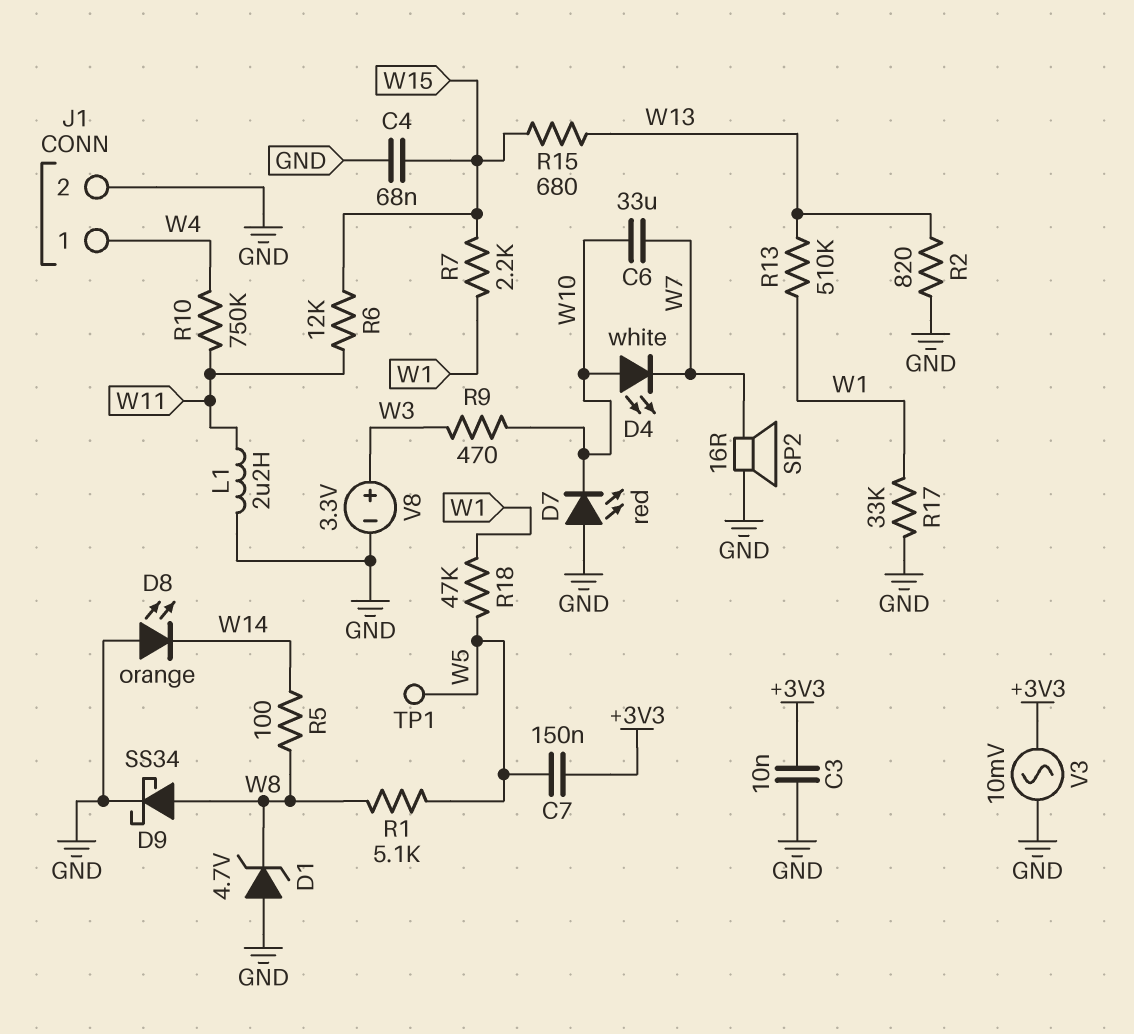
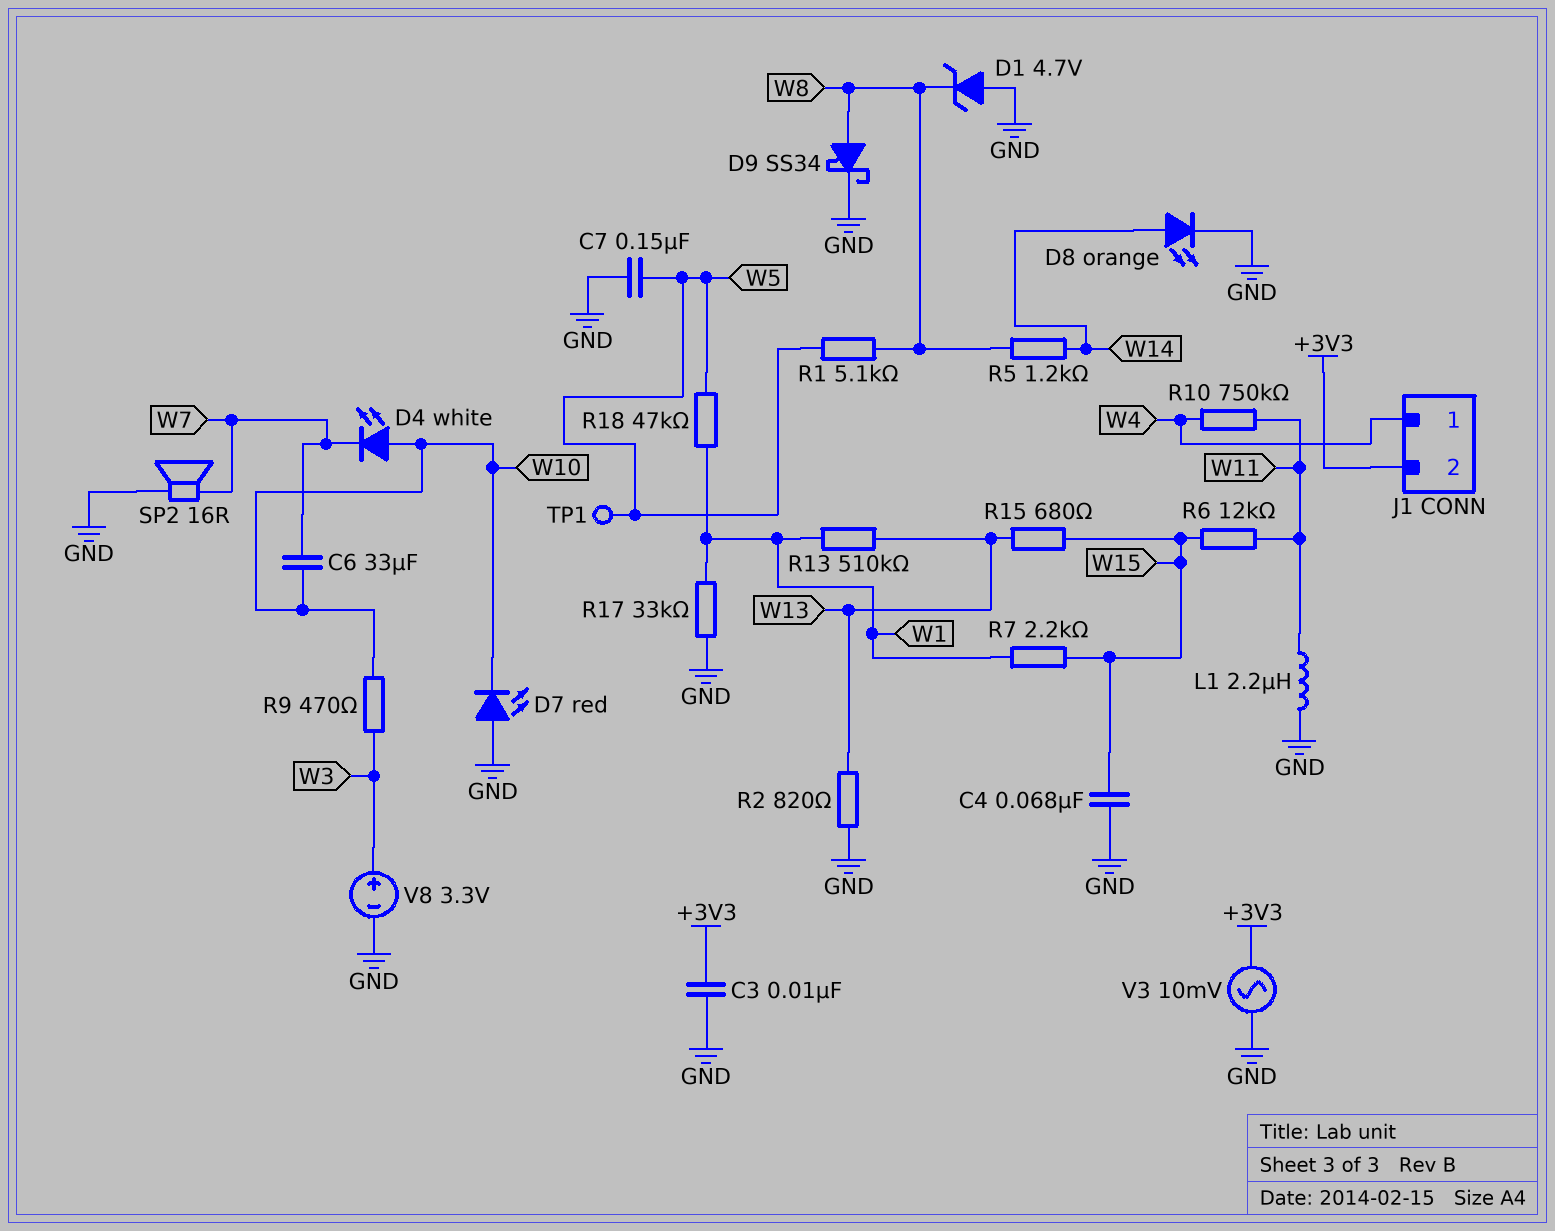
C7: 150nF (+3V3, W5) -> 150nF (GND, W5)
D8: LED orange (A GND, K W14) -> LED orange (A W14, K GND)
J1 pin 2: GND -> +3V3
R5: 100 (W8, W14) -> 1.2k (W8, W14)

